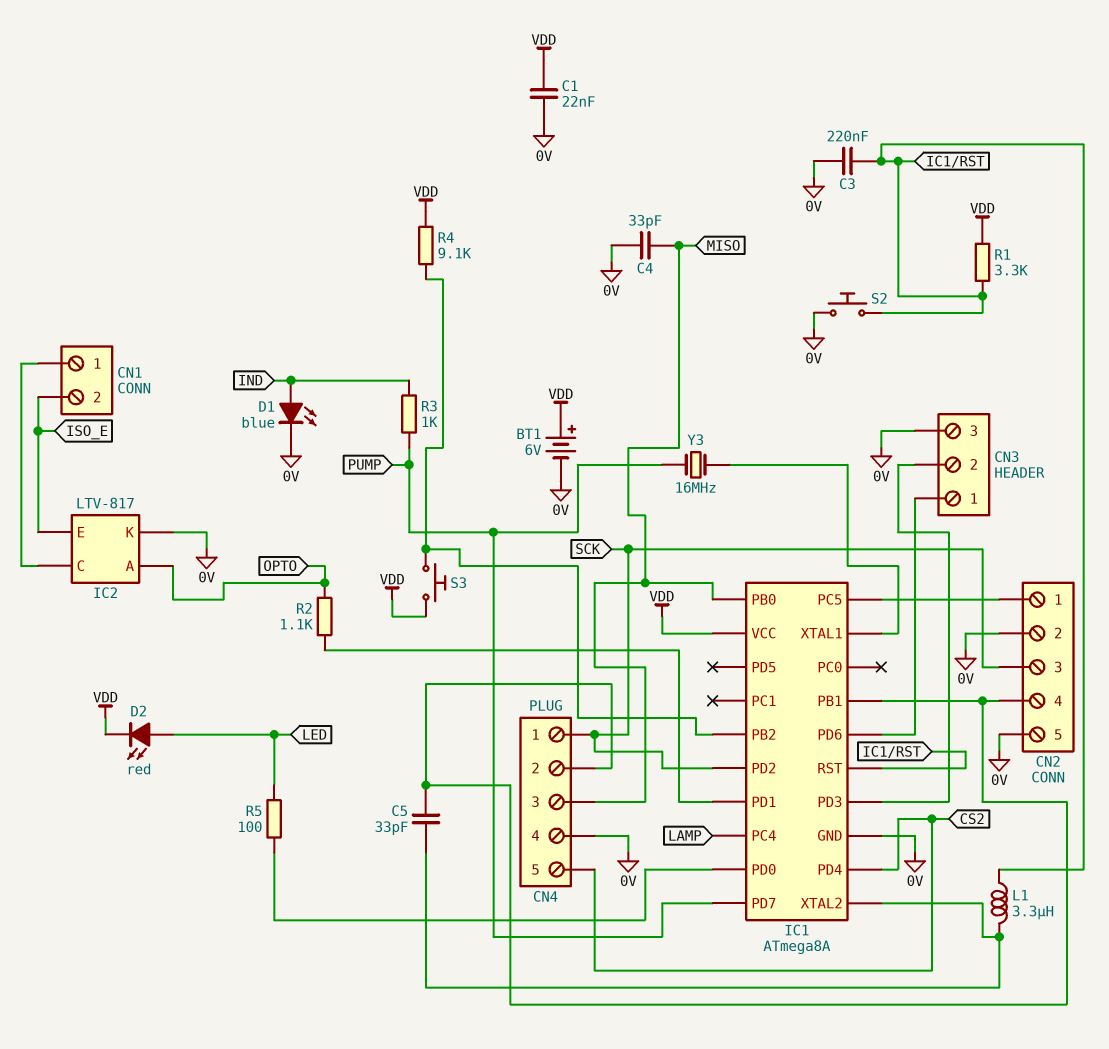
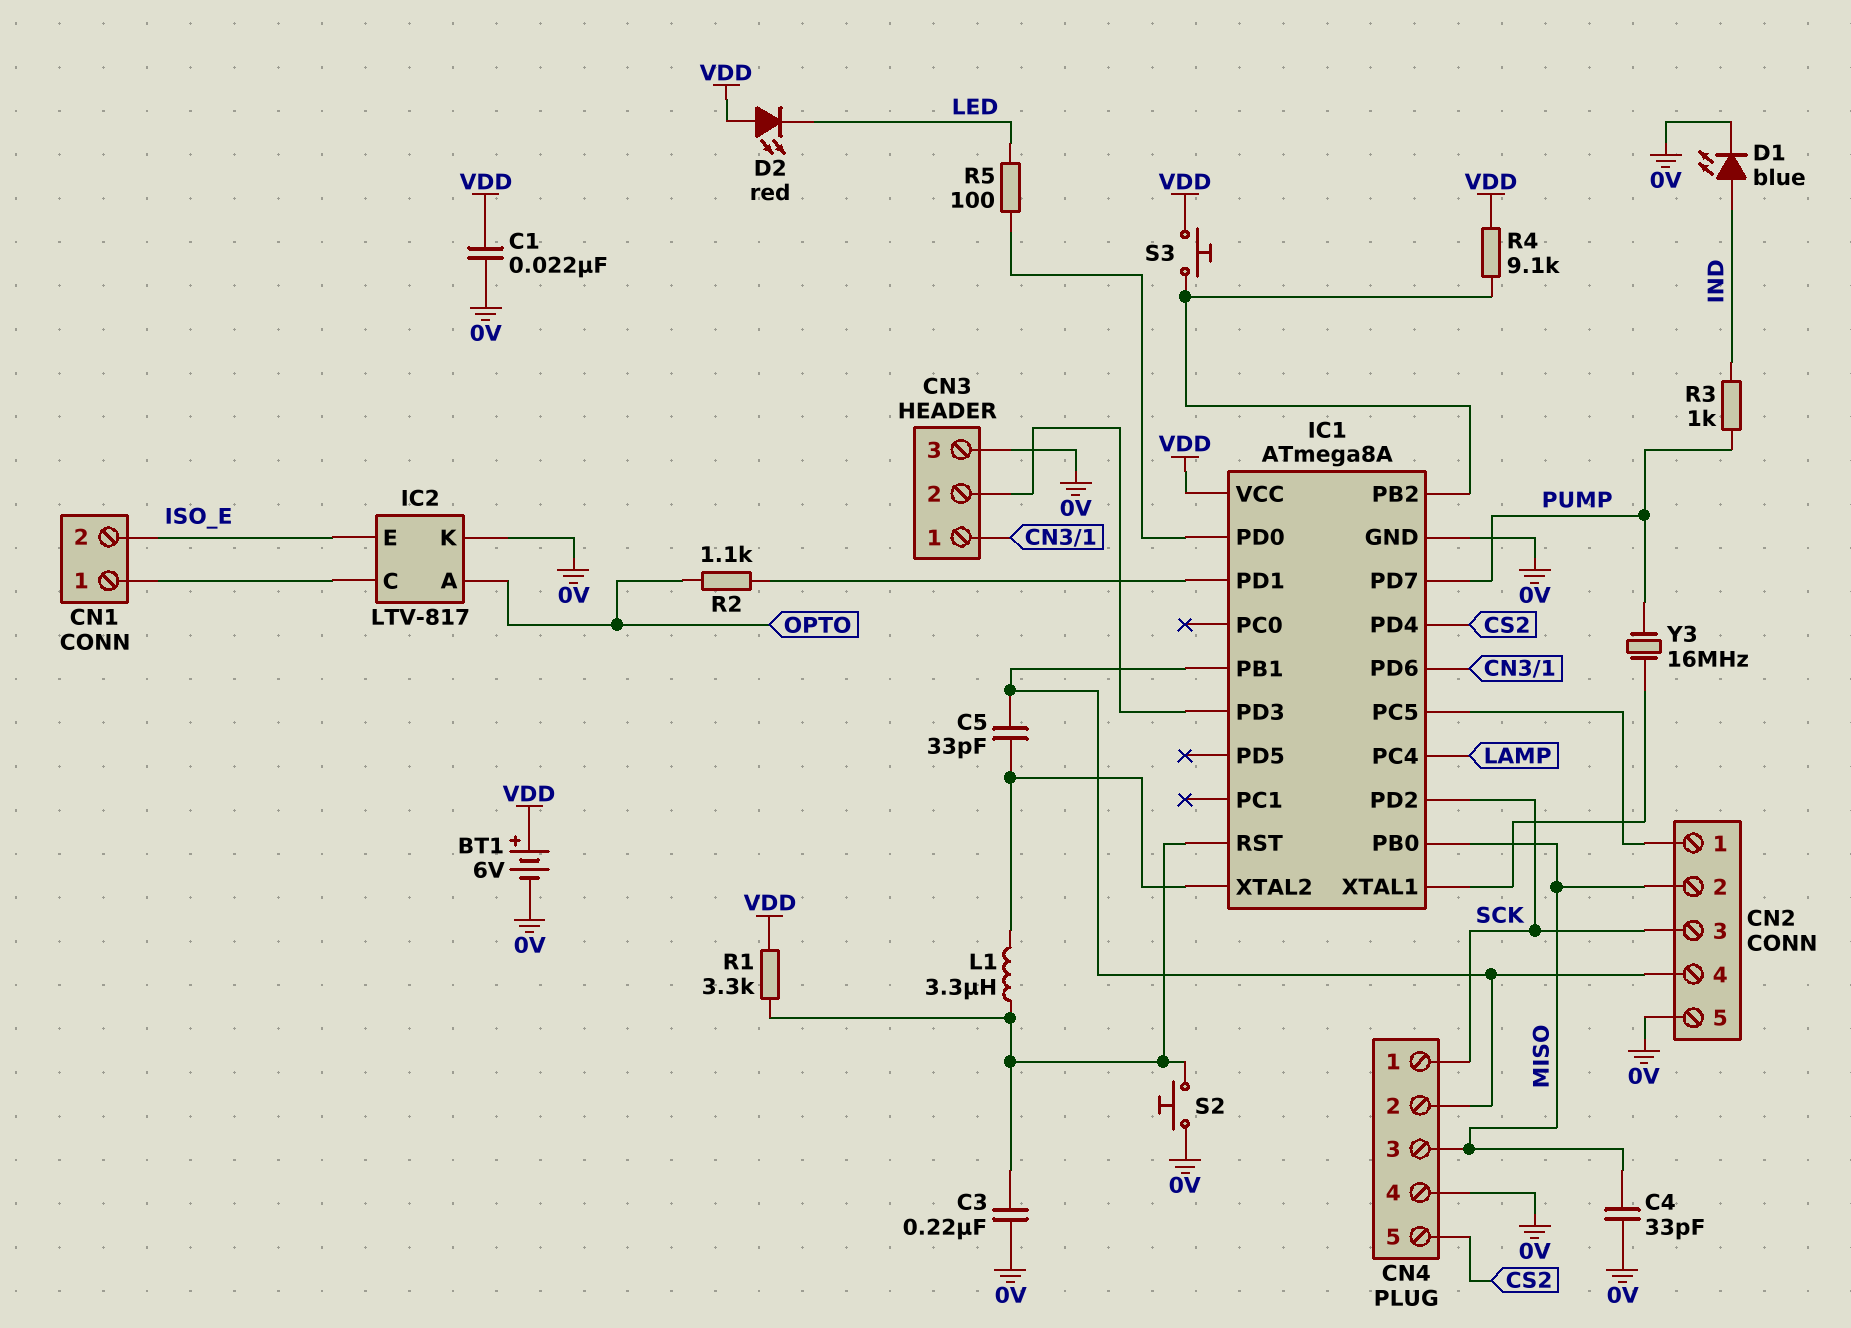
CN2 pin 2: 0V -> MISO
D2: LED red (A LED, K VDD) -> LED red (A VDD, K LED)

